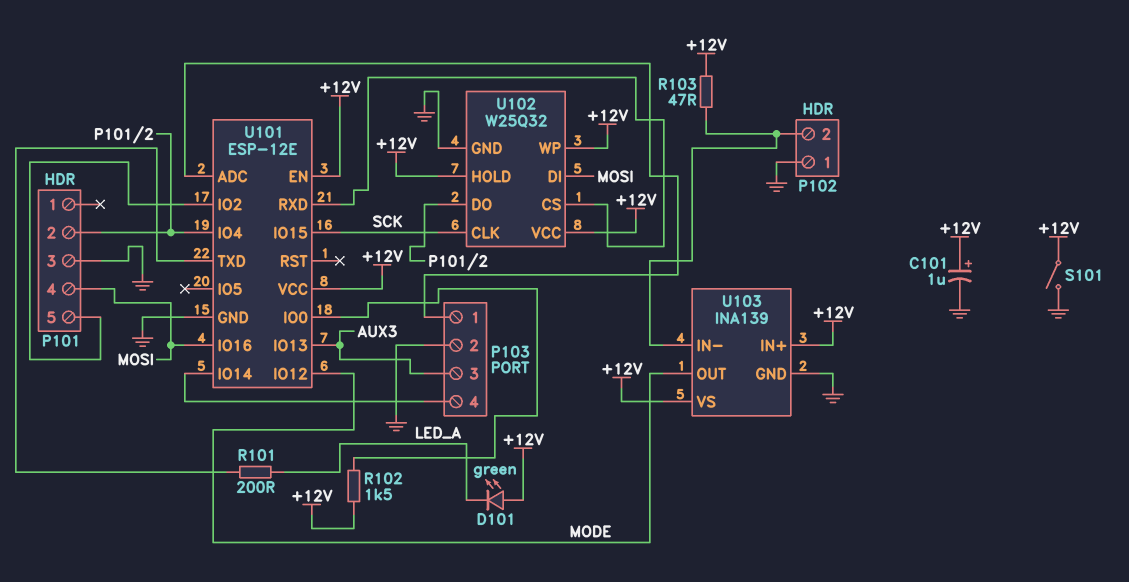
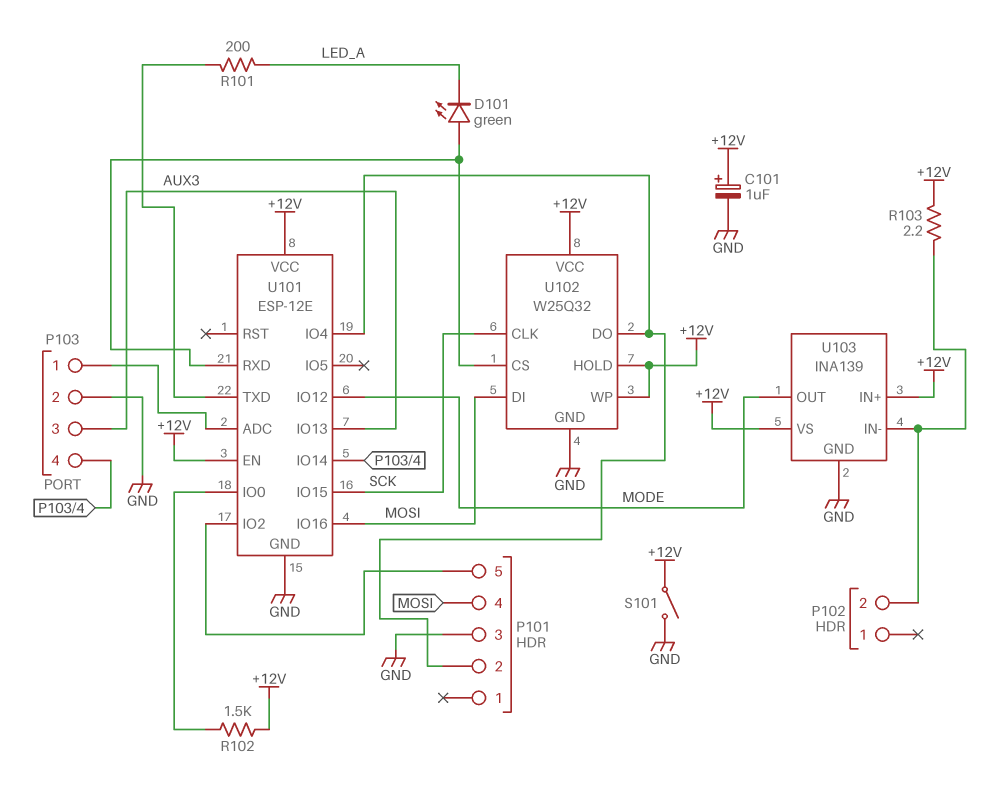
D101: LED green (A +12V, K LED_A) -> LED green (A U101/RXD, K LED_A)
P102 pin 1: GND -> none
R103: 47 (+12V, P102/2) -> 2.2 (+12V, P102/2)

